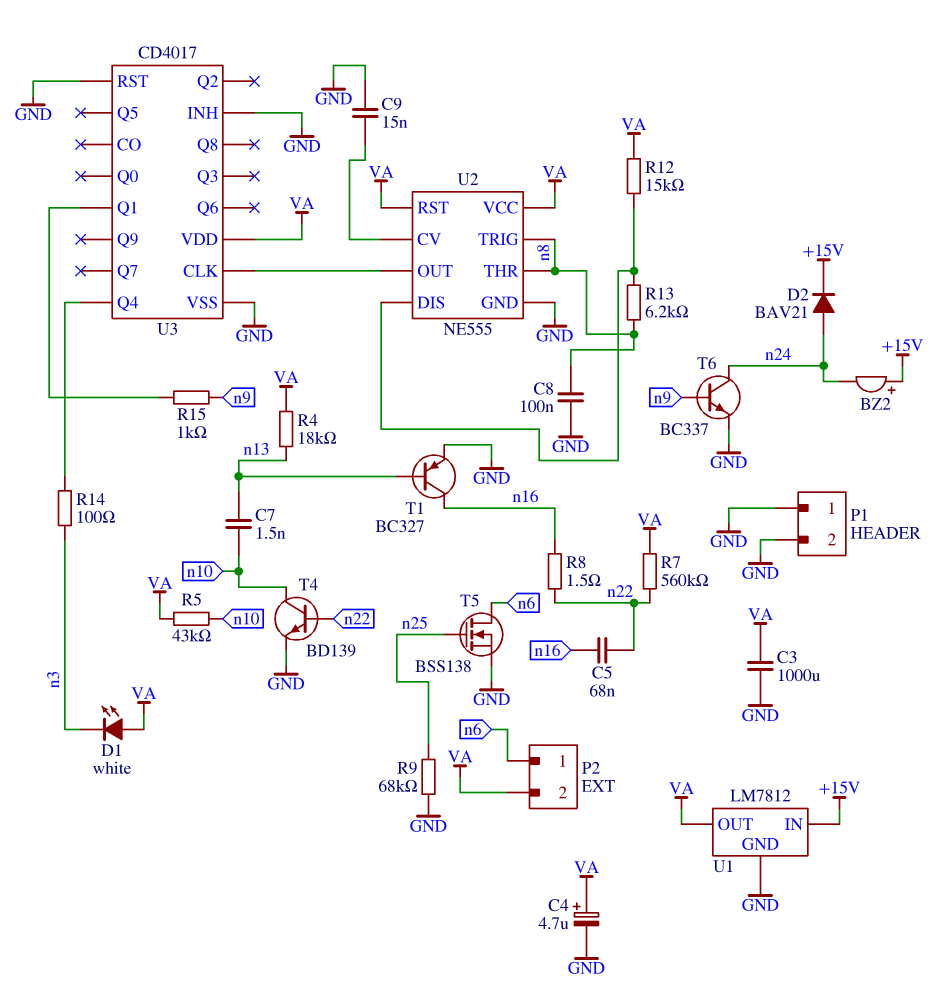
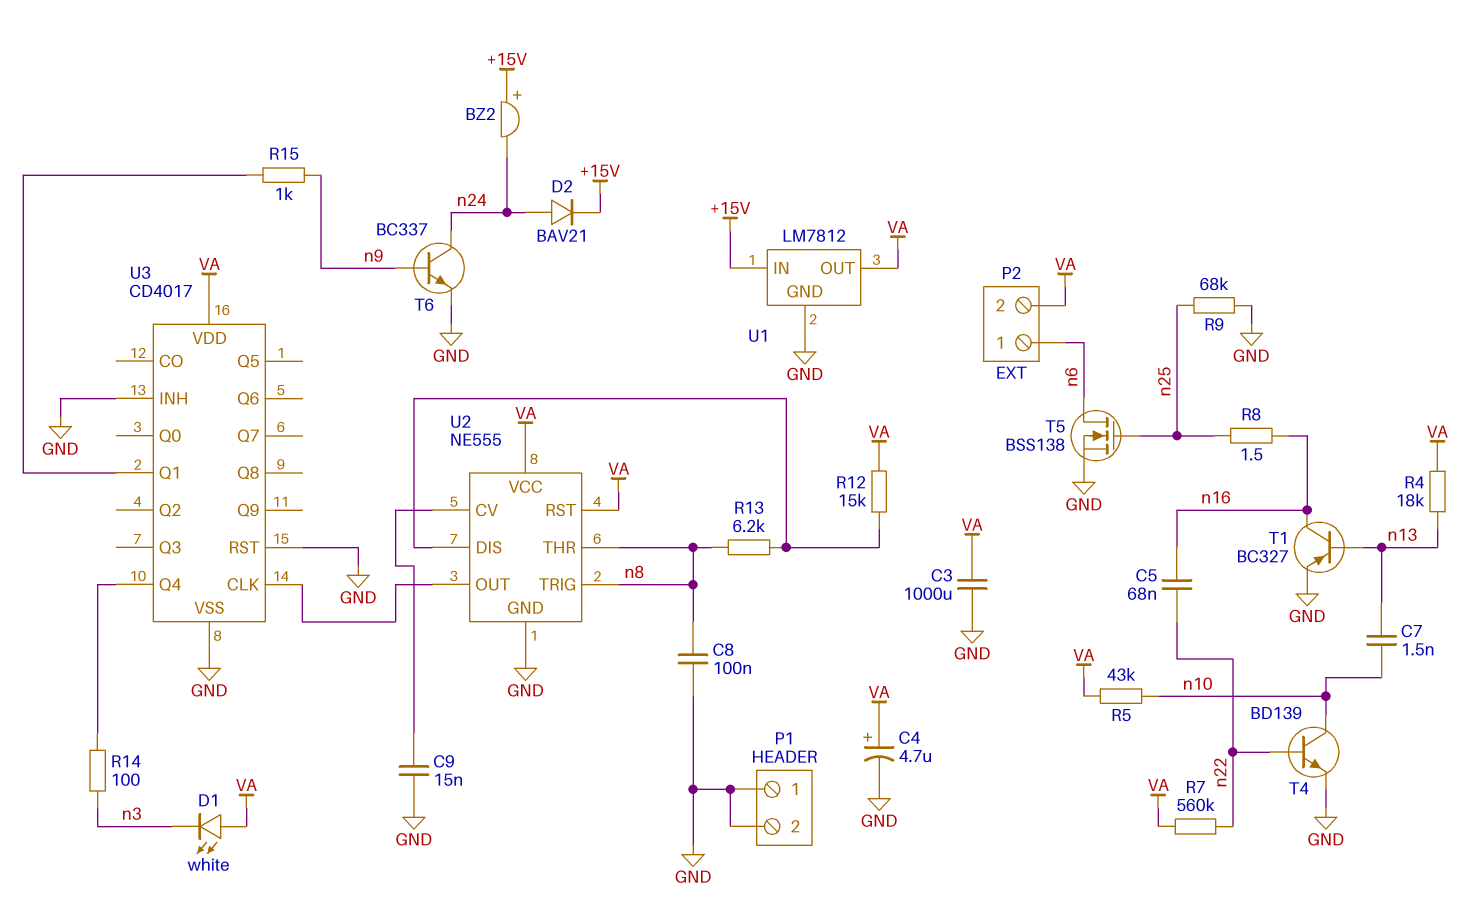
R8: 1.5 (n16, n22) -> 1.5 (n16, n25)

